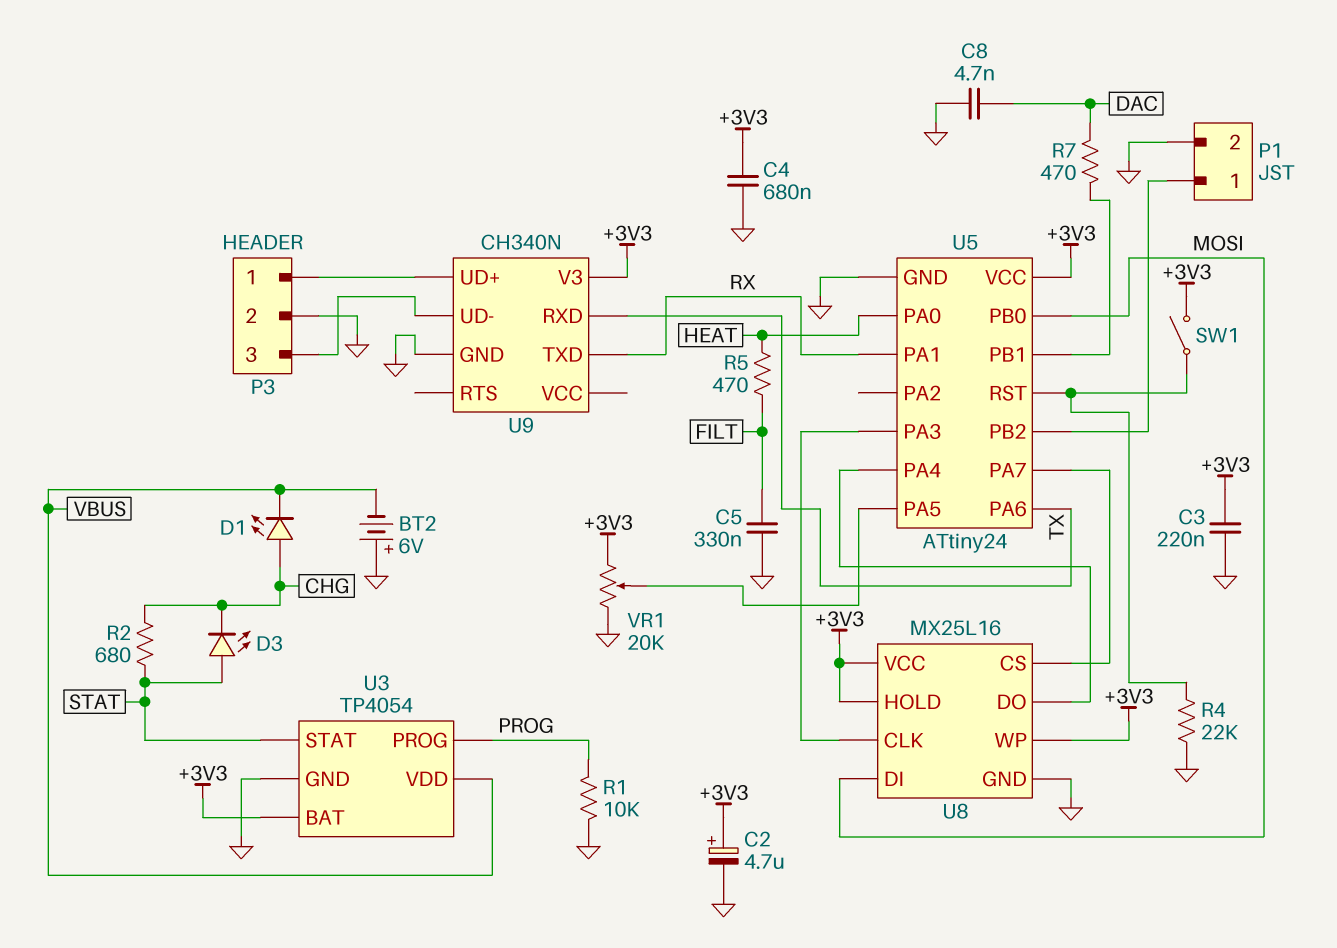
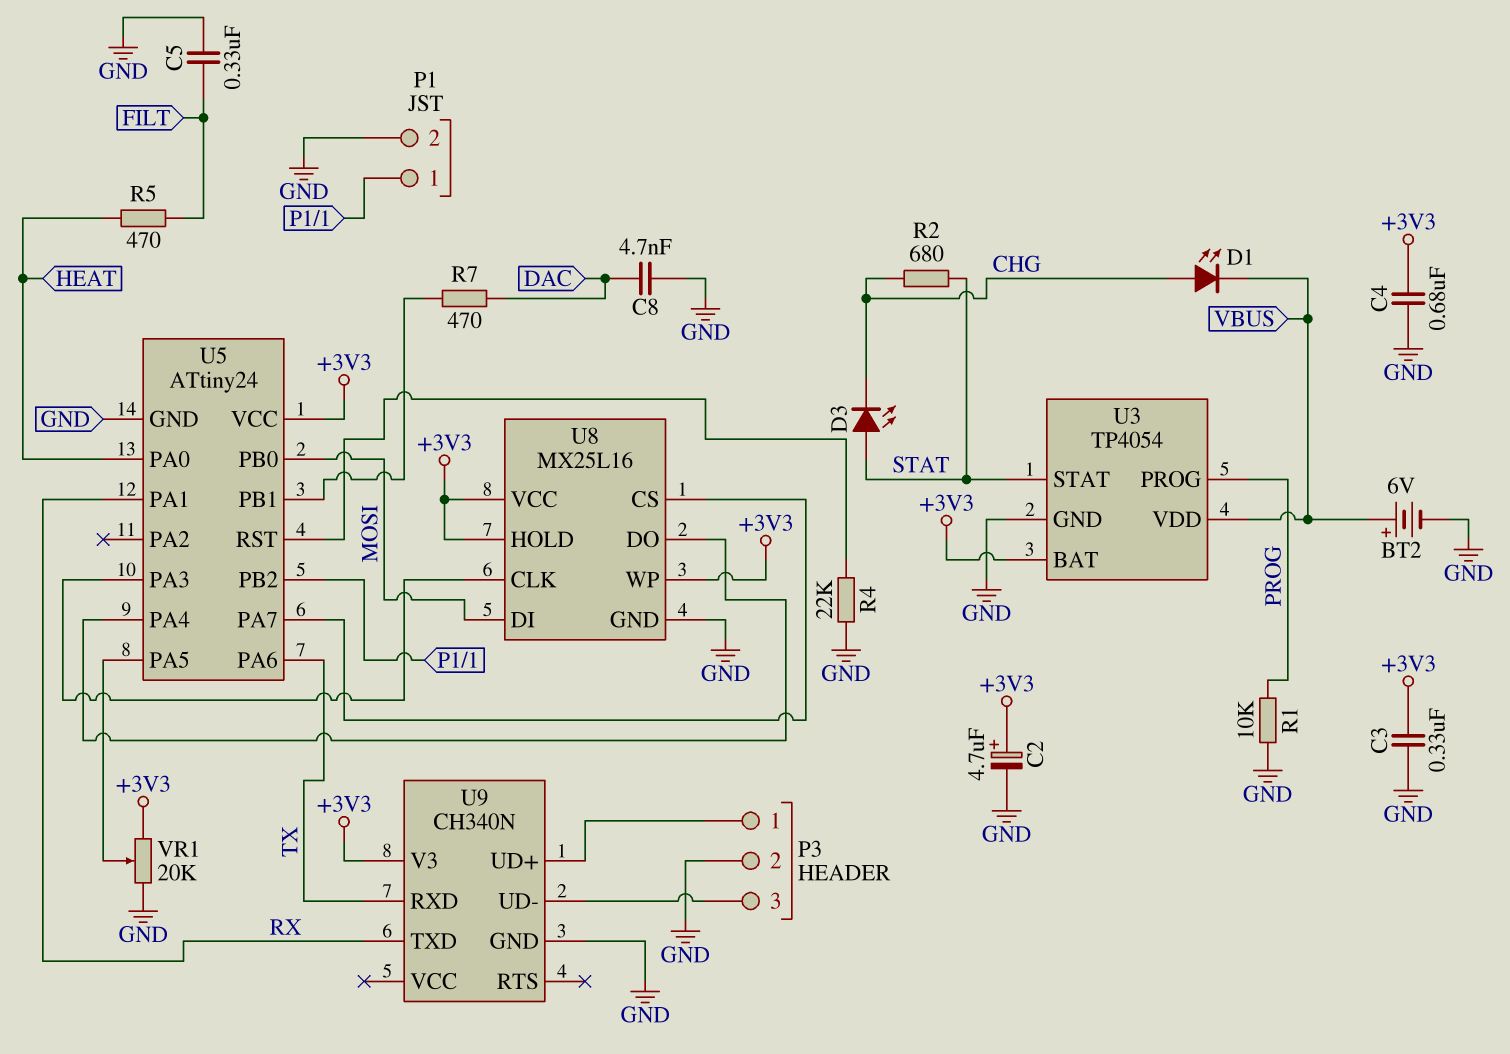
BT2: 6V (plus GND, minus VBUS) -> 6V (plus VBUS, minus GND)
C3: 220nF (+3V3, GND) -> 330nF (+3V3, GND)
SW1: switch (+3V3, U5/RST) -> none

